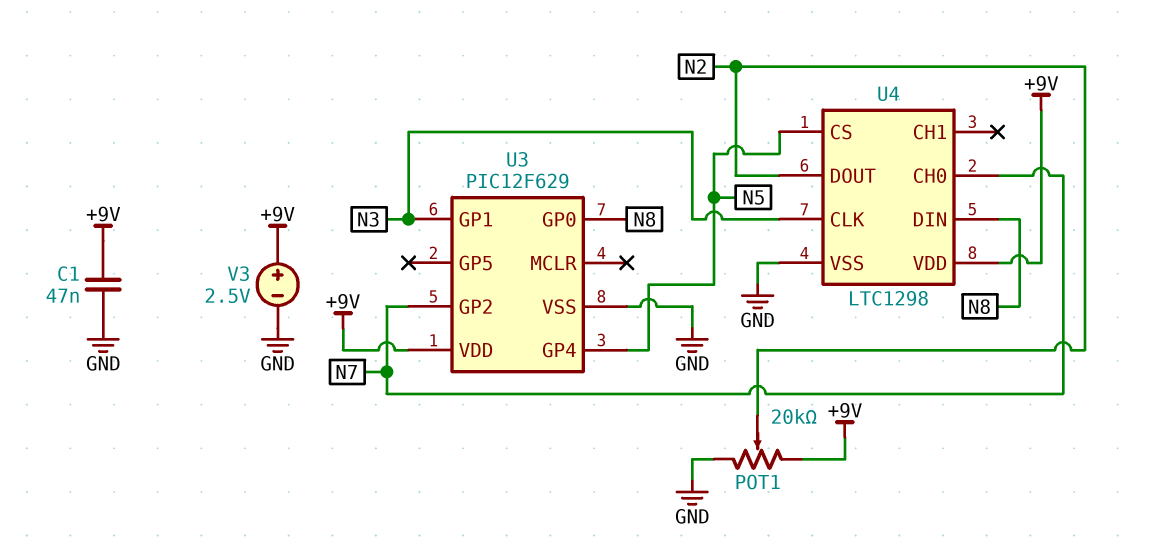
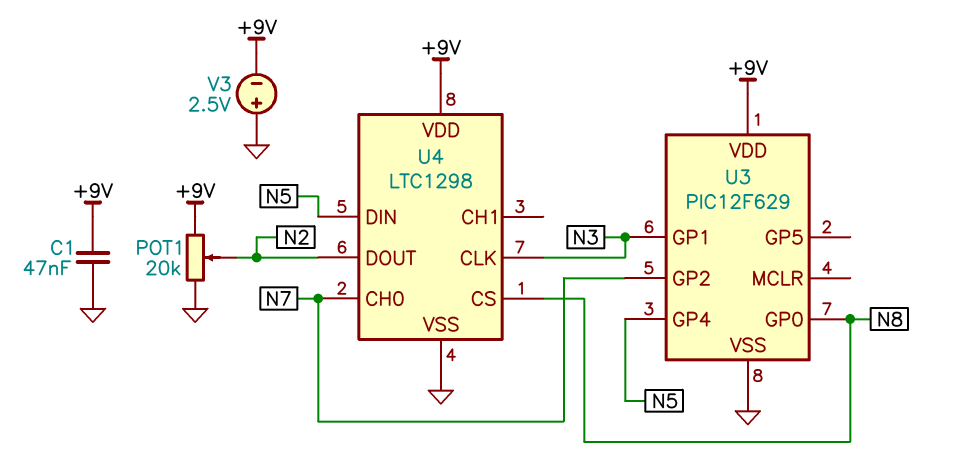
U4 pin CS: N5 -> N8
U4 pin DIN: N8 -> N5
V3: 2.5V (plus +9V, minus GND) -> 2.5V (plus GND, minus +9V)

